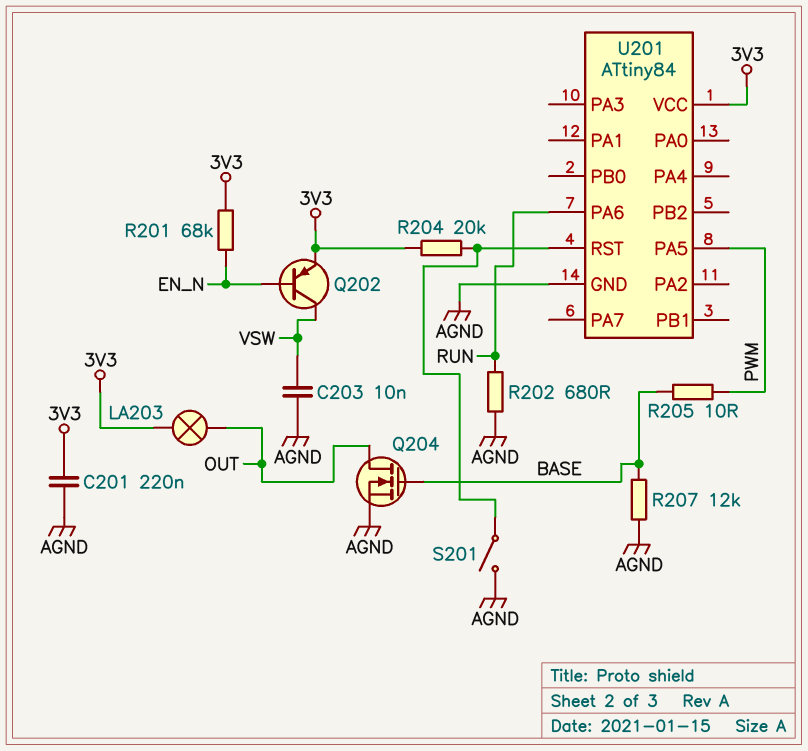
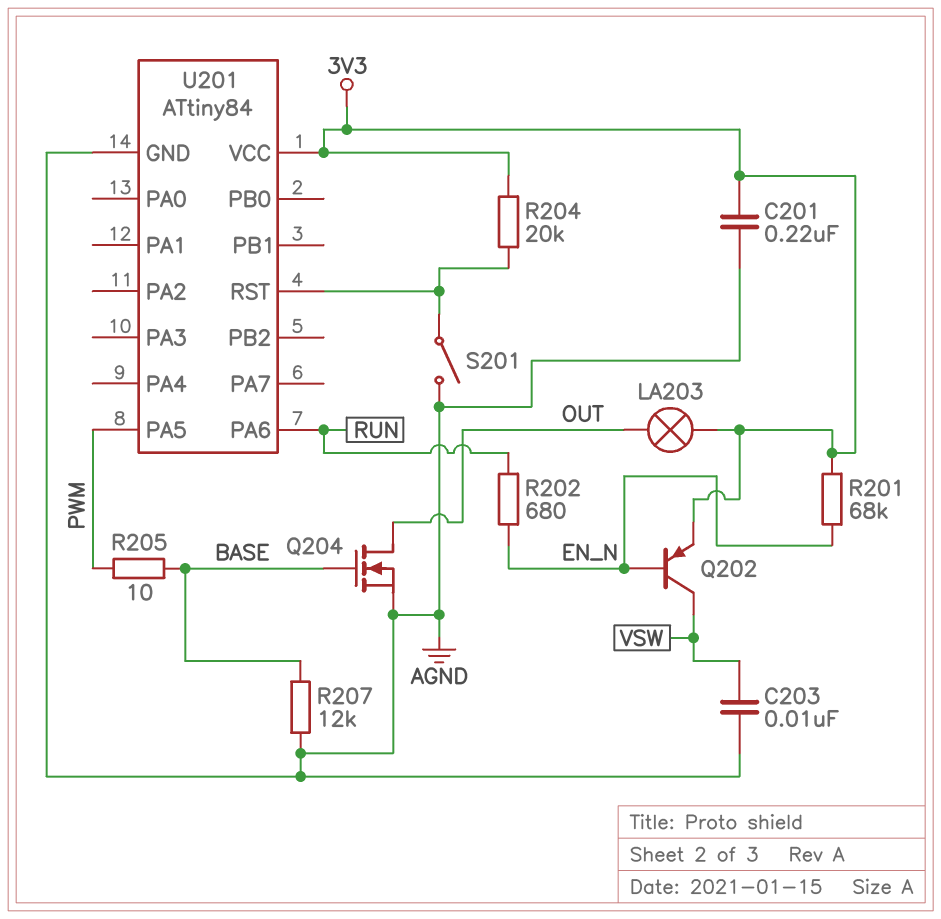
R202: 680 (AGND, RUN) -> 680 (EN_N, RUN)

